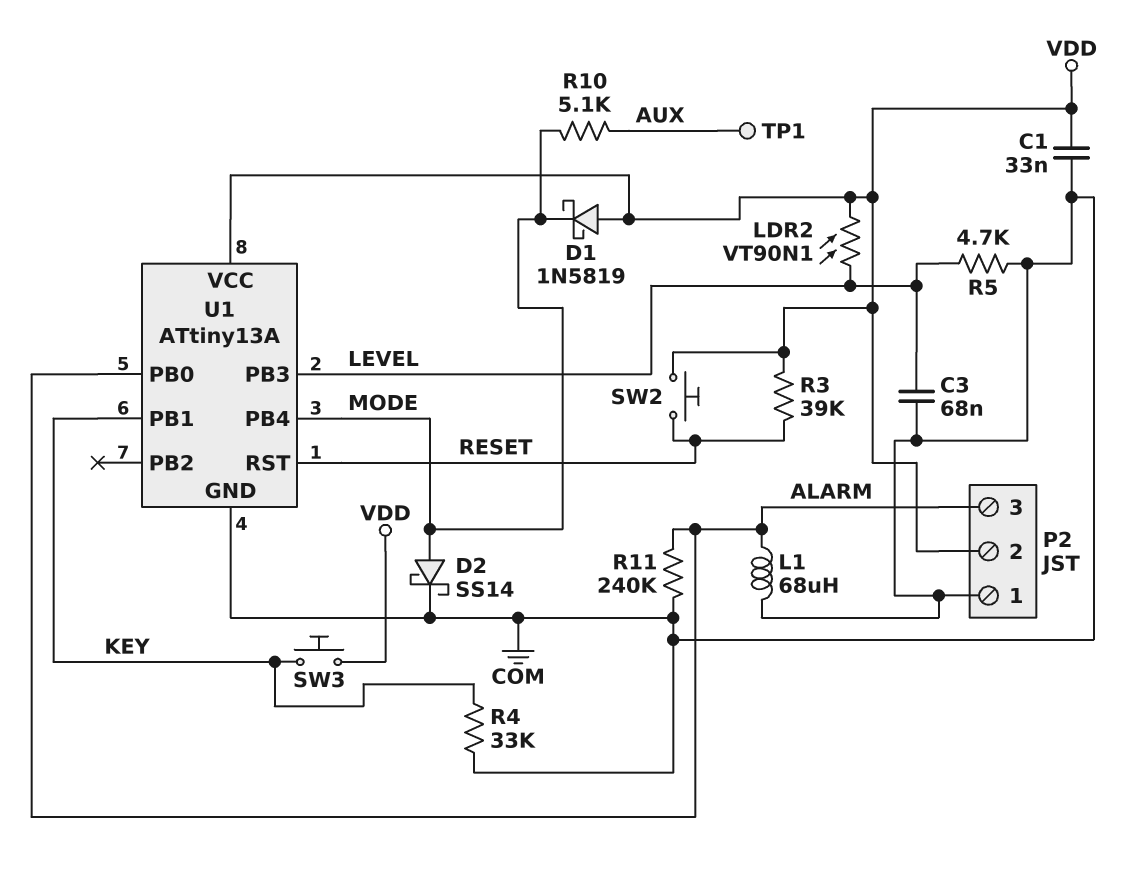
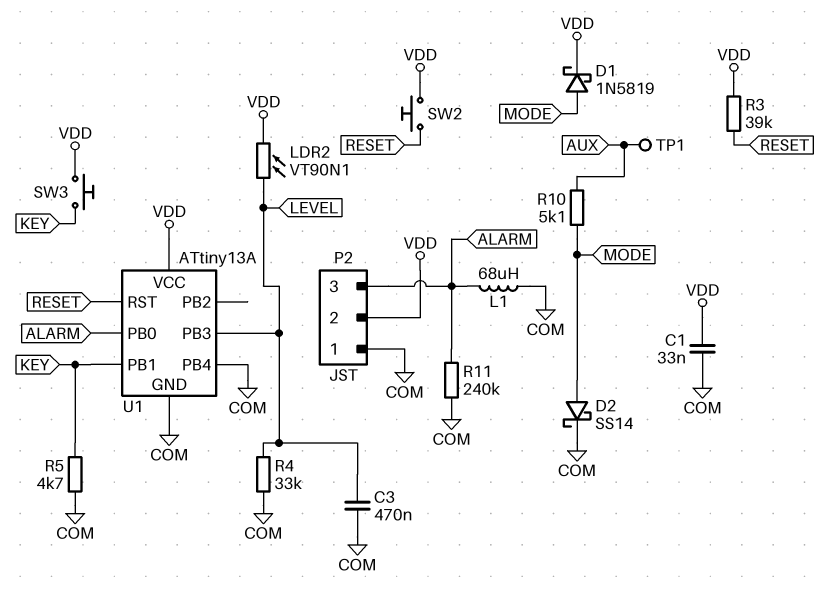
C3: 68nF (COM, LEVEL) -> 470nF (COM, LEVEL)
D1: schottky 1N5819 (A VDD, K MODE) -> schottky 1N5819 (A MODE, K VDD)
R4: 33k (COM, KEY) -> 33k (COM, LEVEL)
R5: 4.7k (COM, LEVEL) -> 4.7k (COM, KEY)
U1 pin PB4: MODE -> COM

